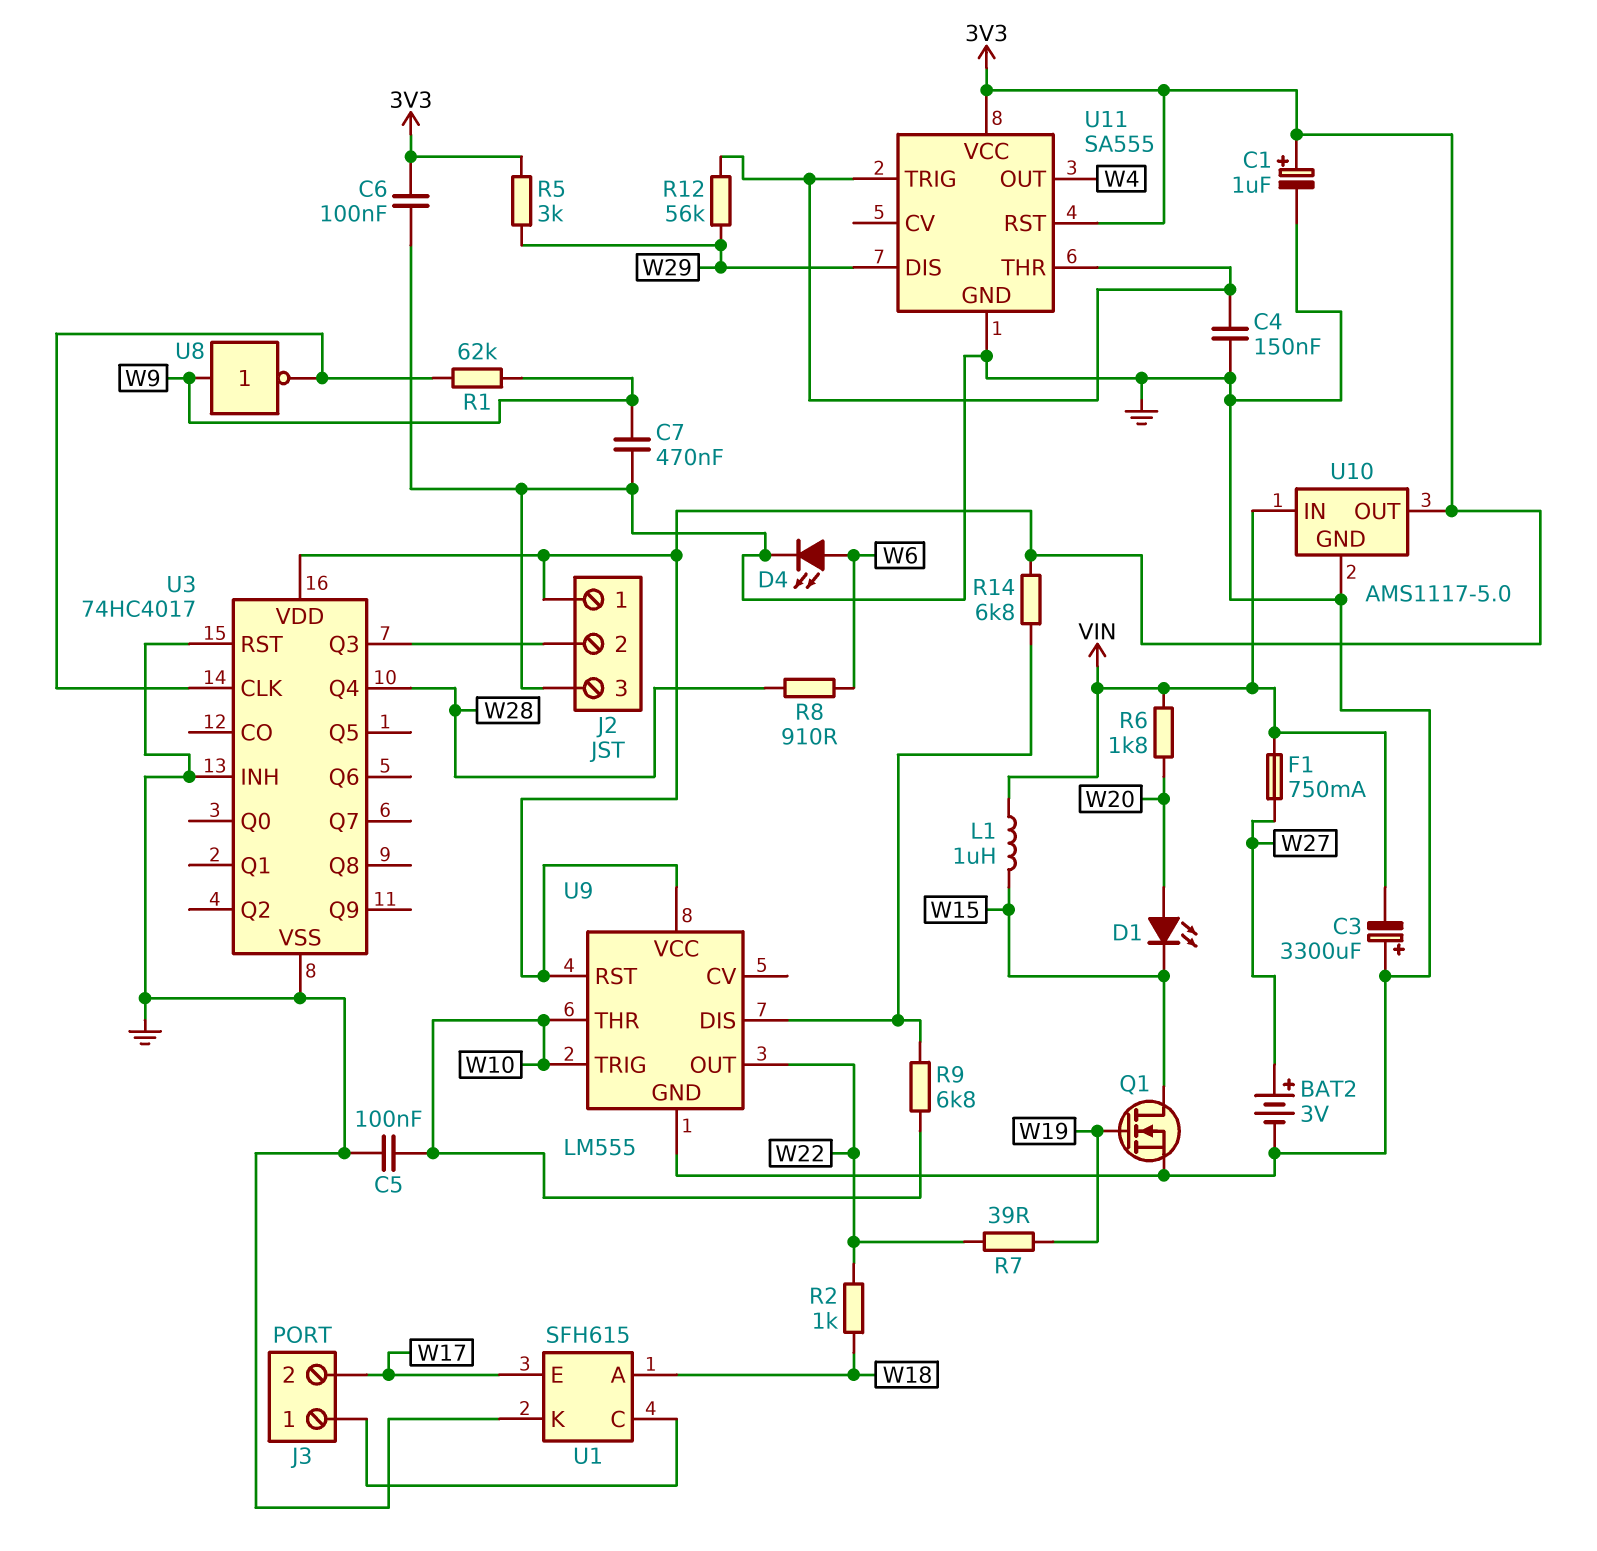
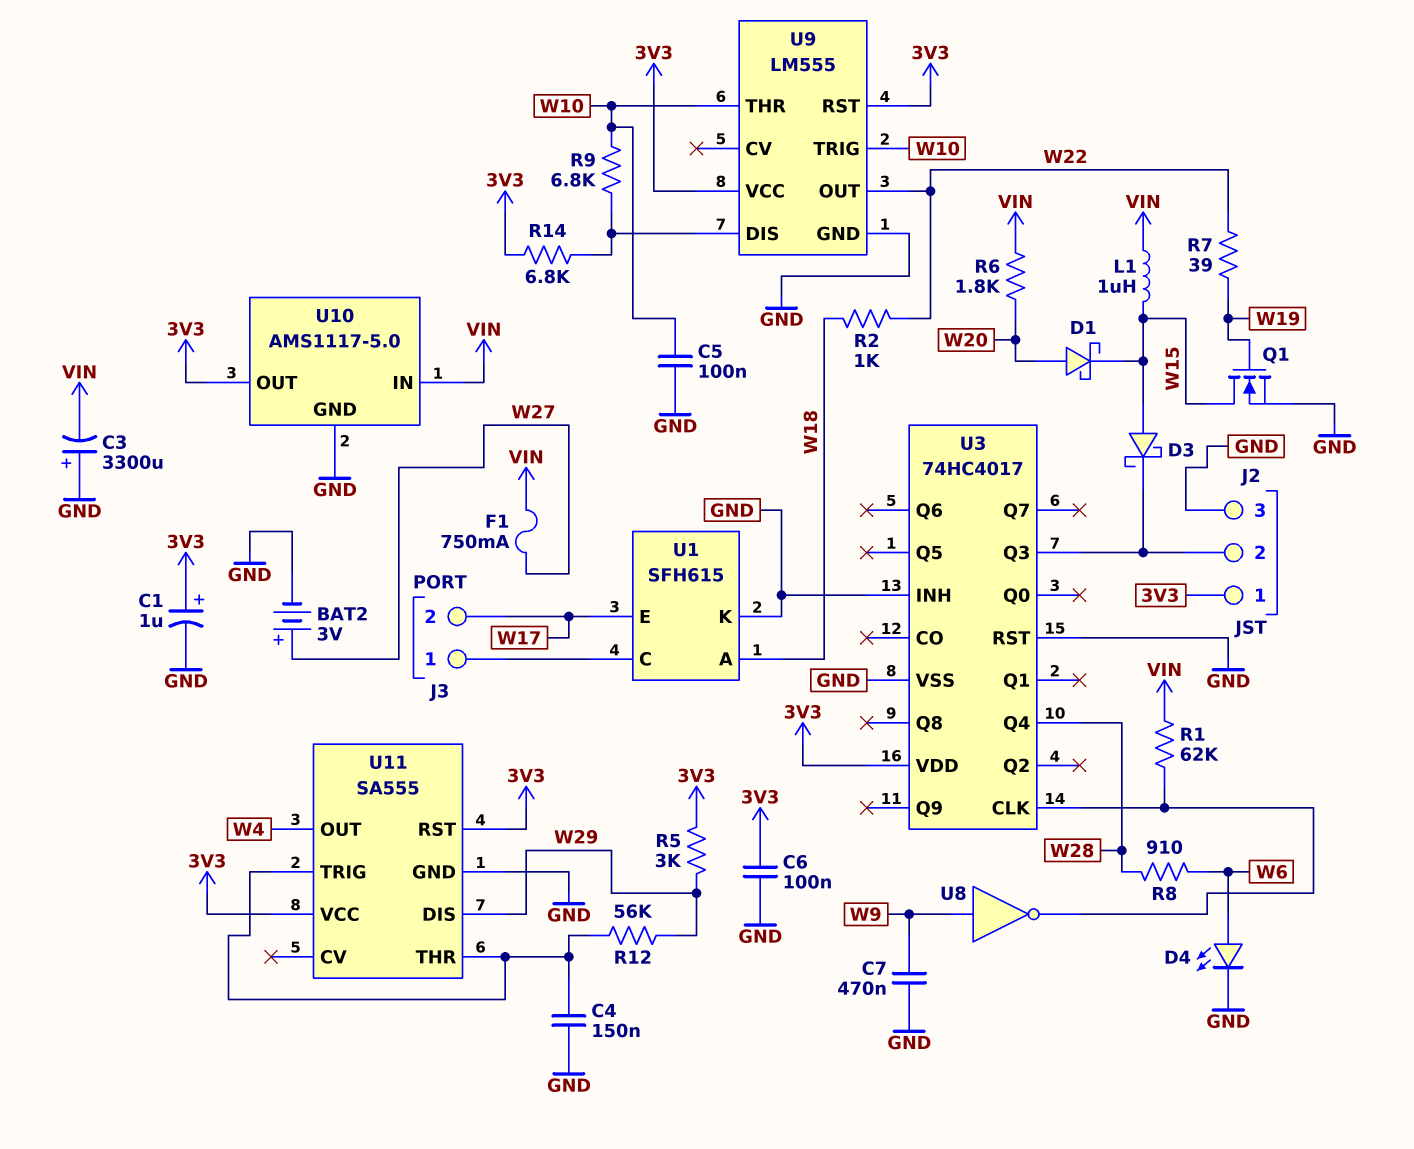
D1: LED (A W20, K W15) -> schottky (A W20, K W15)
D3: none -> schottky (A W15, K J2/2)
R1: 62k (U3/CLK, W9) -> 62k (U3/CLK, VIN)

